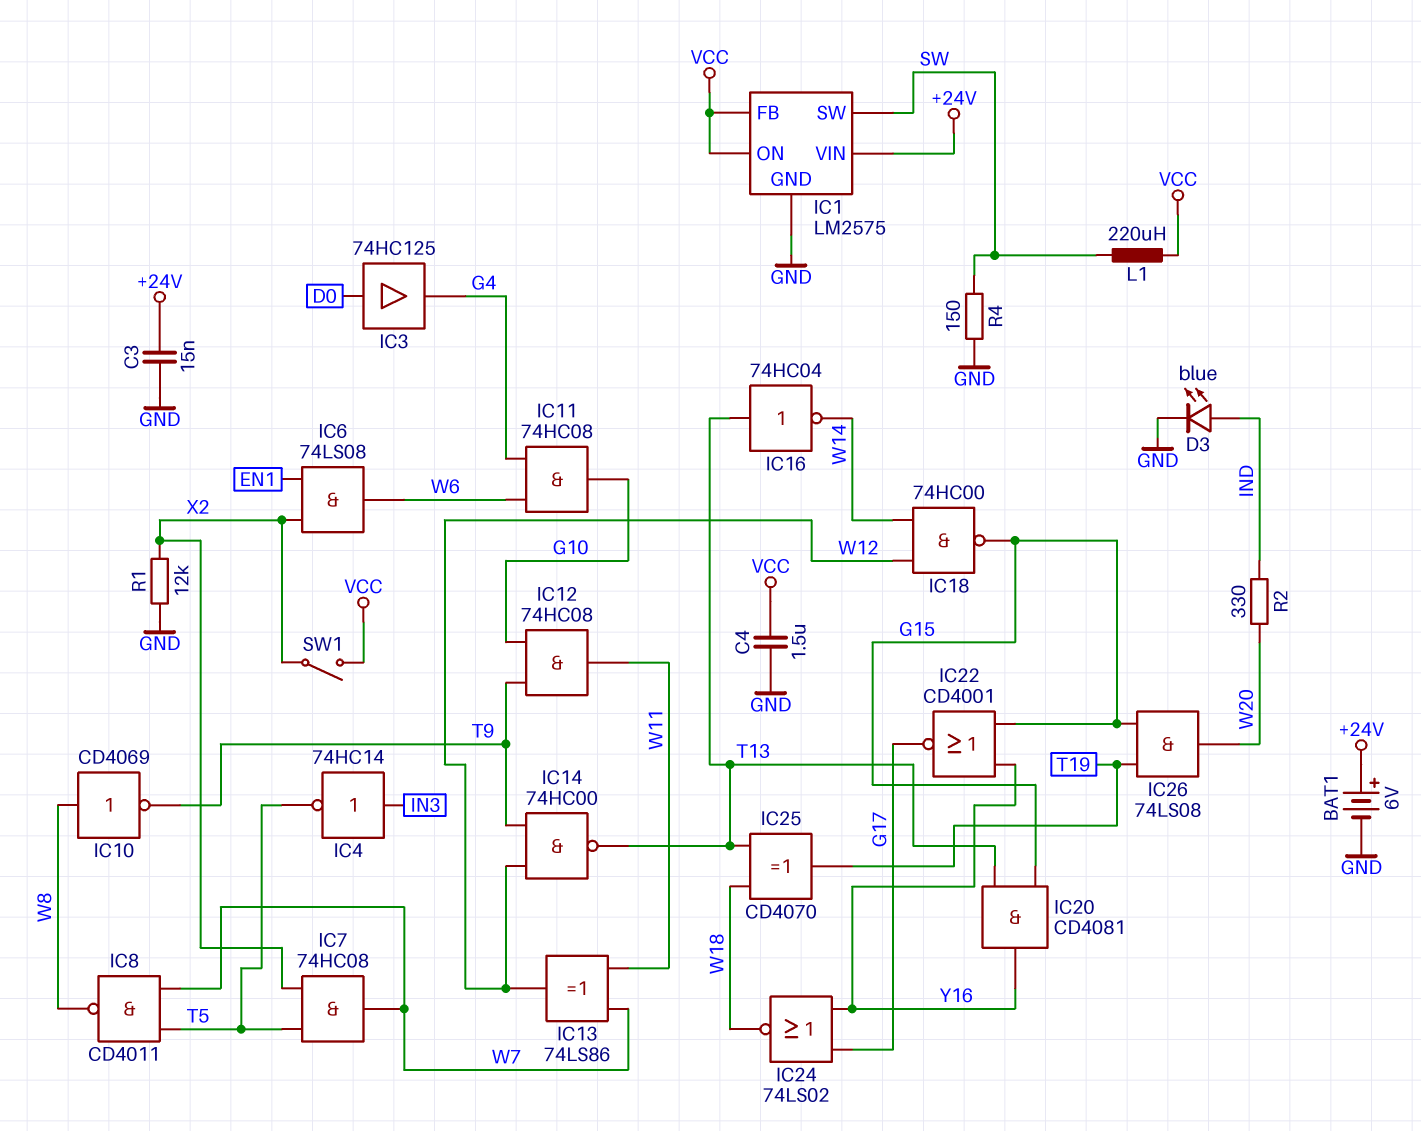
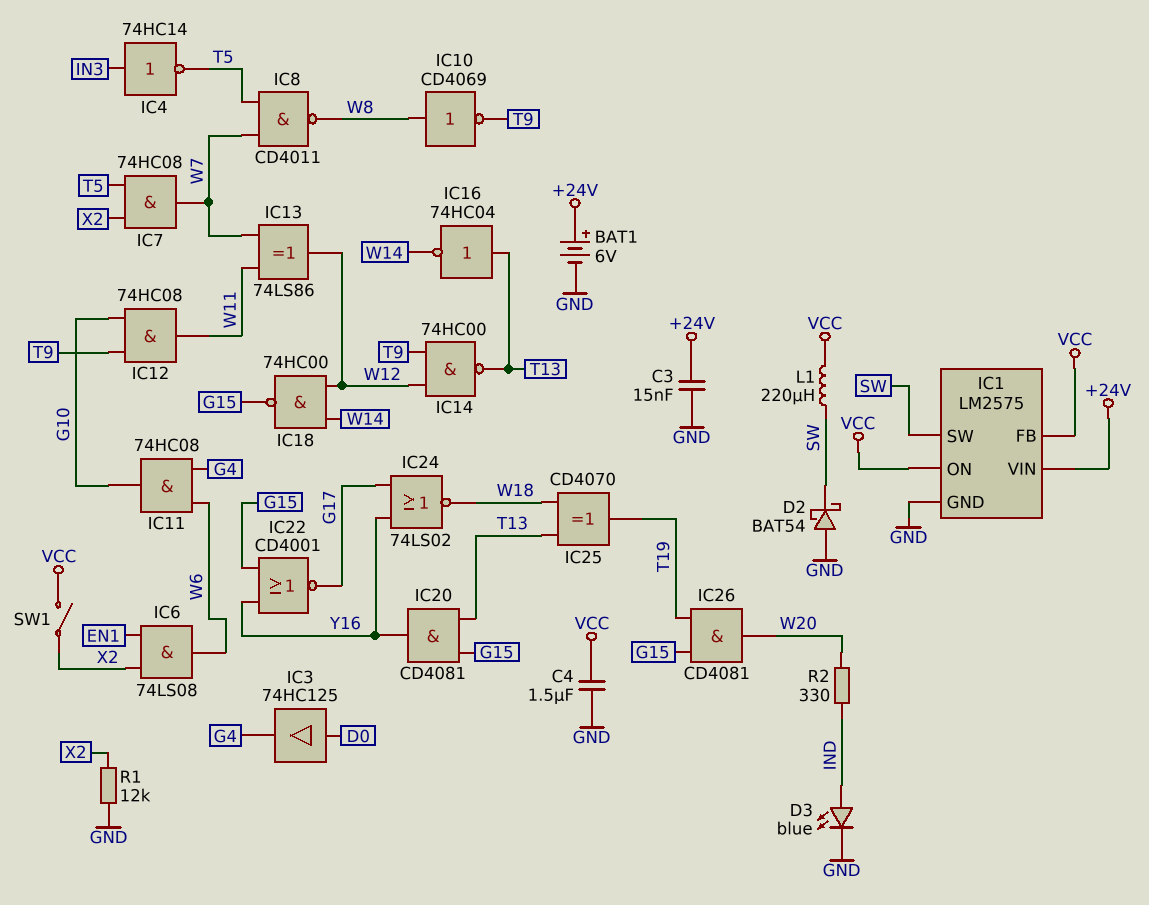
D2: none -> schottky BAT54 (A GND, K SW)
IC26: AND 74LS08 (in G15, in T19, out W20) -> AND CD4081 (in G15, in T19, out W20)
R4: 150 (GND, SW) -> none

